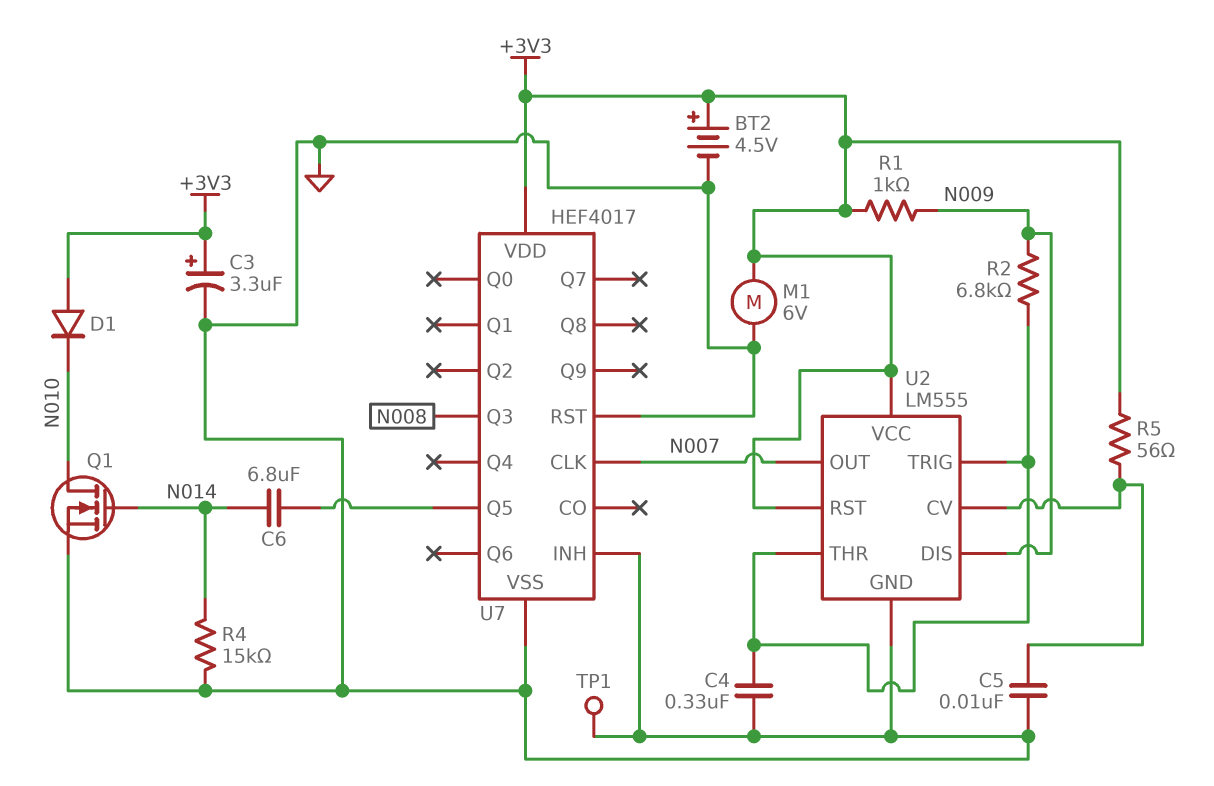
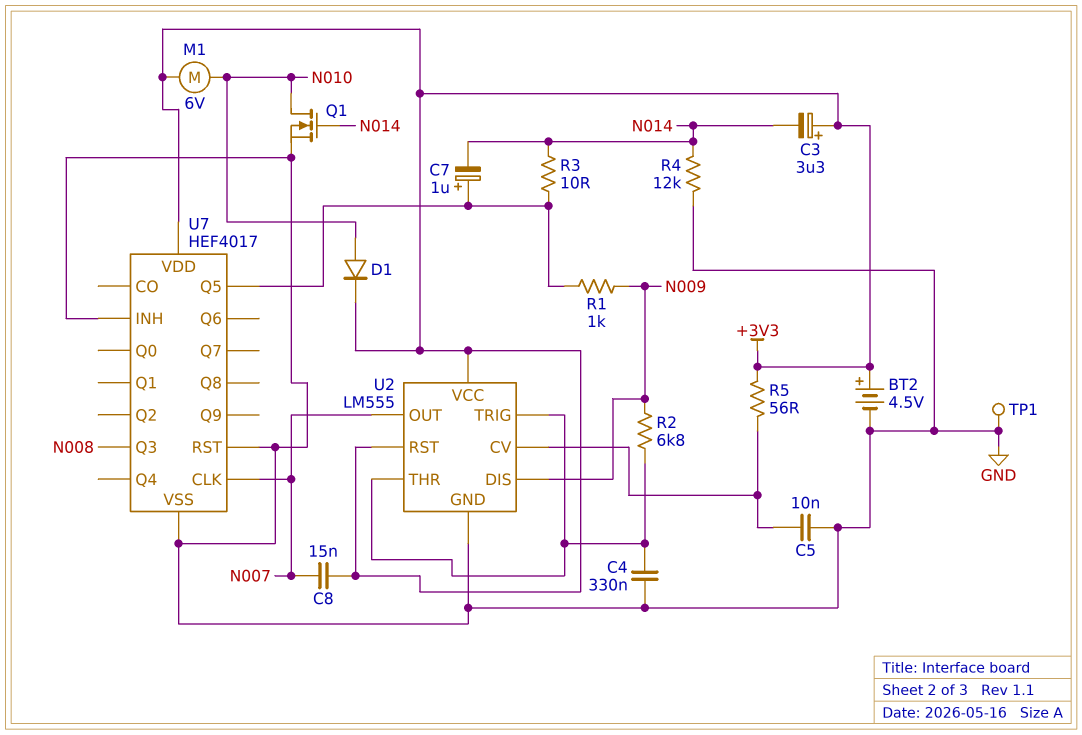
C3: 3.3uF (plus +3V3, minus GND) -> 3.3uF (plus +3V3, minus N014)
C6: 6.8uF (N014, U7/Q5) -> none
C7: none -> 1uF (plus U7/Q5, minus N014)
C8: none -> 15nF (+3V3, N007)
D1: diode (A +3V3, K N010) -> diode (A N010, K +3V3)
M1: motor 6V (+3V3, GND) -> motor 6V (+3V3, N010)
R1: 1k (+3V3, N009) -> 1k (N009, U7/Q5)
R3: none -> 10 (N014, U7/Q5)
R4: 15k (GND, N014) -> 12k (GND, N014)

